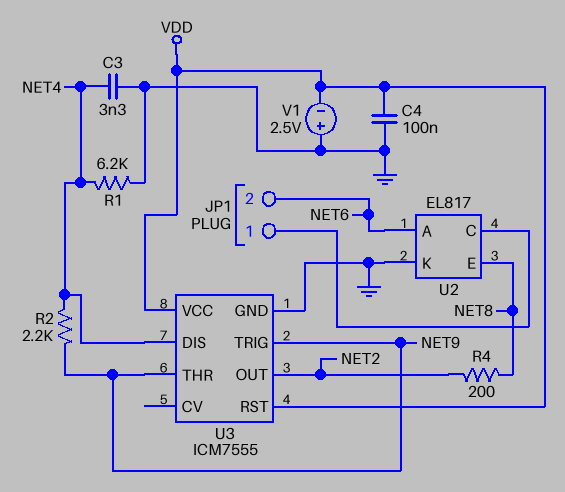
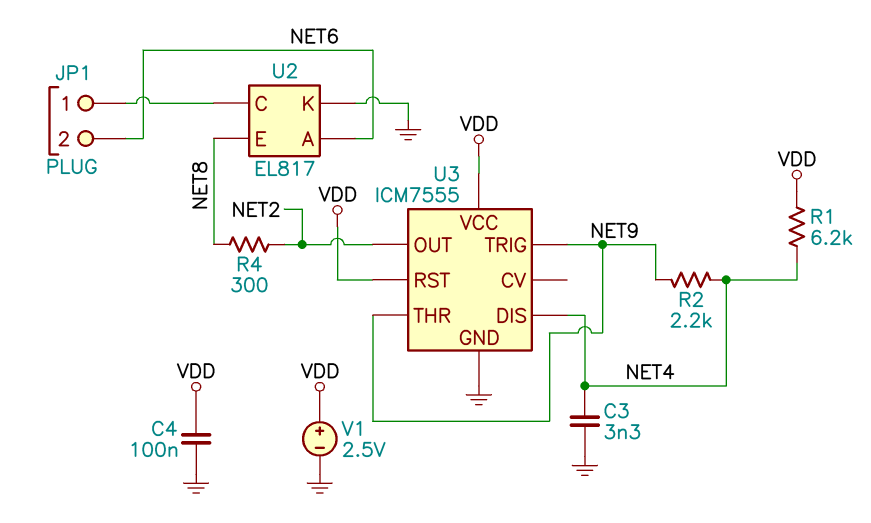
R1: 6.2k (GND, NET4) -> 6.2k (NET4, VDD)
R4: 200 (NET2, NET8) -> 300 (NET2, NET8)
V1: 2.5V (plus GND, minus VDD) -> 2.5V (plus VDD, minus GND)

